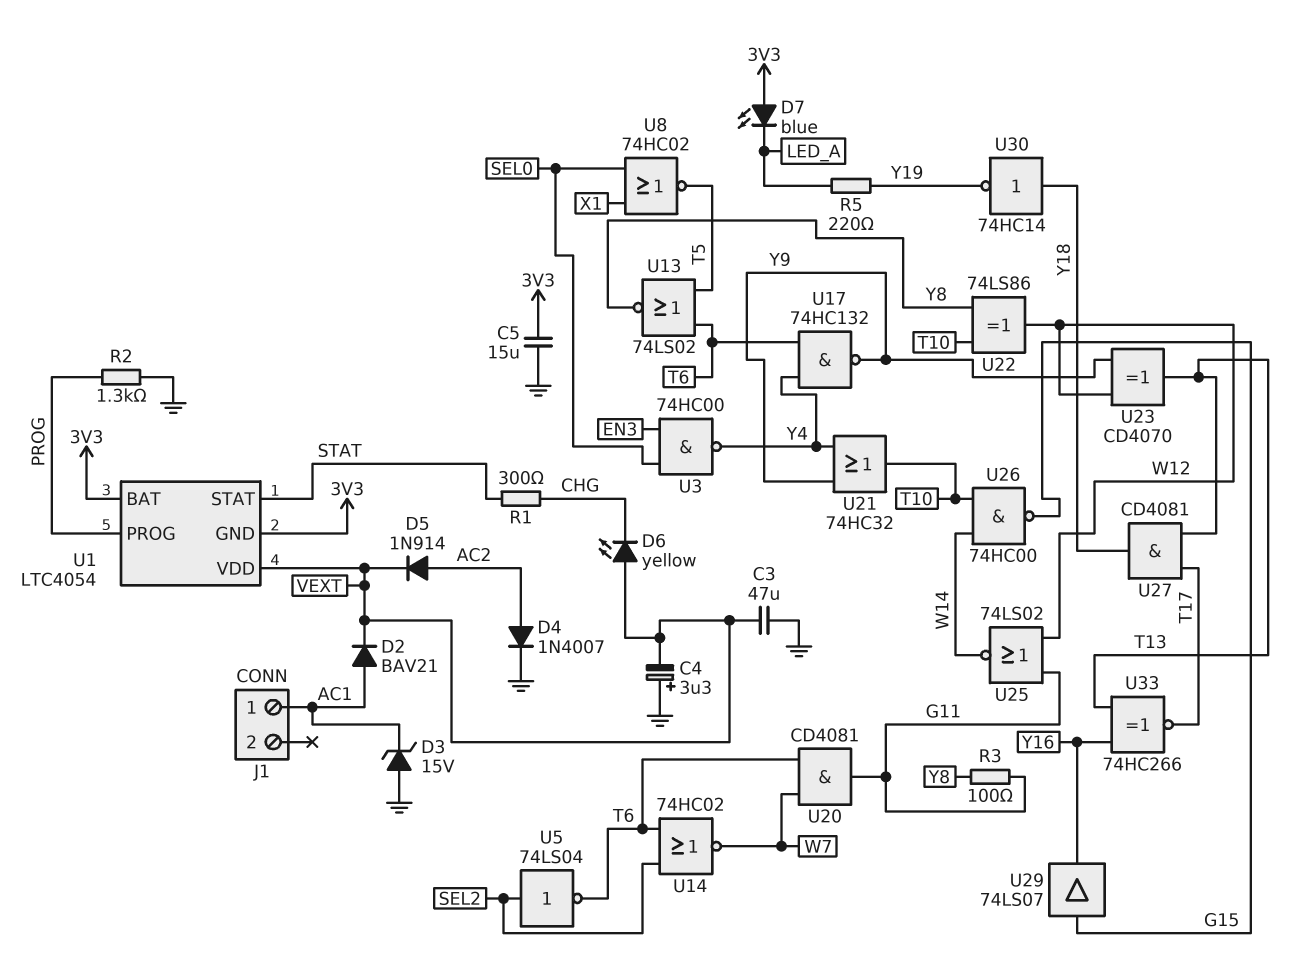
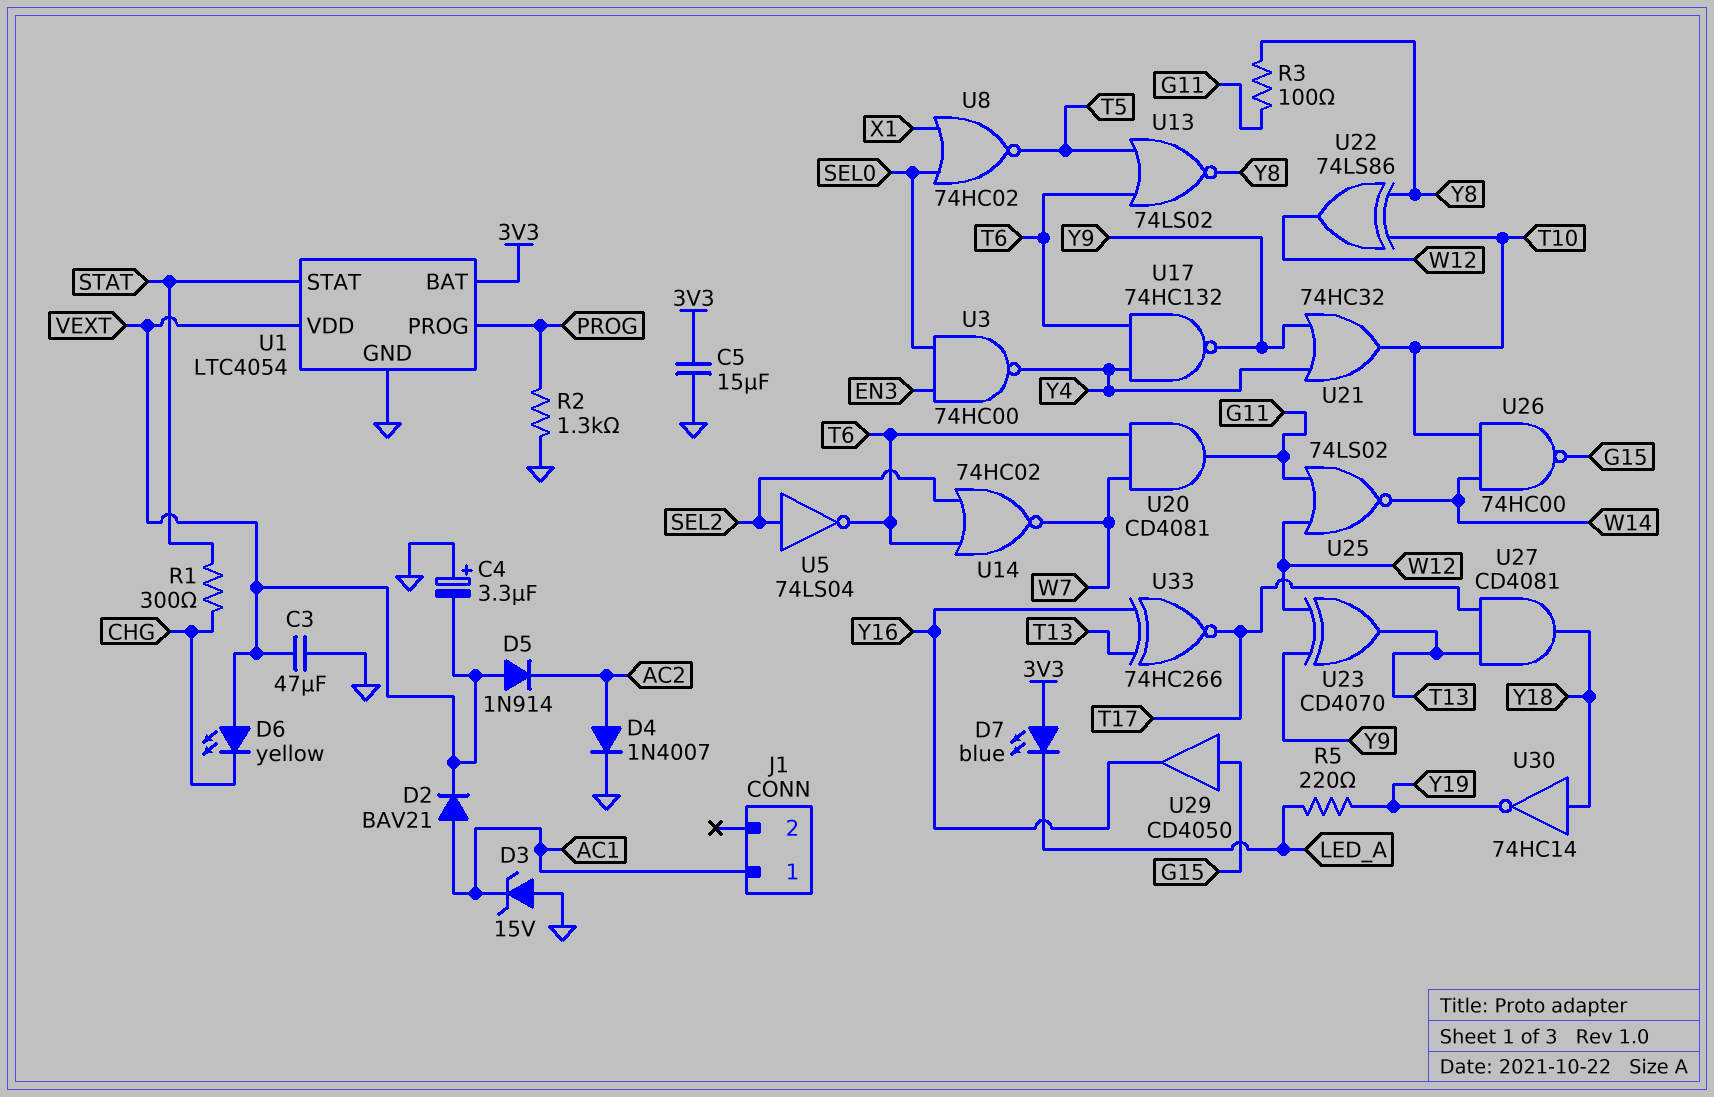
D5: diode 1N914 (A AC2, K VEXT) -> diode 1N914 (A VEXT, K AC2)
U1 pin GND: 3V3 -> GND
U29: buffer 74LS07 (in G15, out Y16) -> buffer CD4050 (in G15, out Y16)

